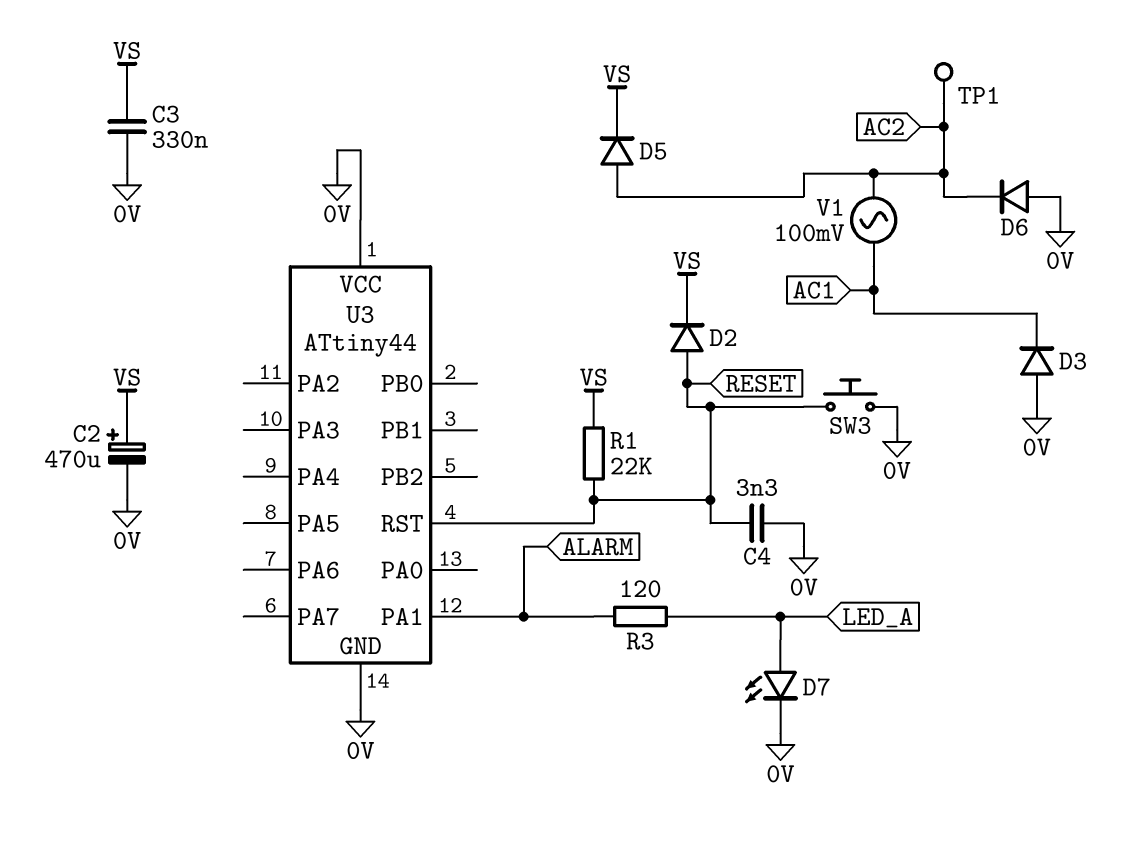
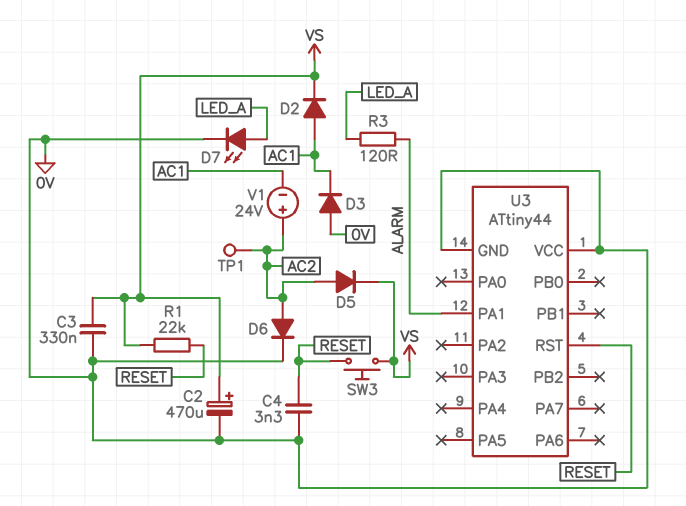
D2: diode (A RESET, K VS) -> diode (A AC1, K VS)
D6: diode (A 0V, K AC2) -> diode (A AC2, K 0V)
SW3: button (0V, RESET) -> button (RESET, VS)
V1: AC 100mV (AC1, AC2) -> 24V (plus AC2, minus AC1)

